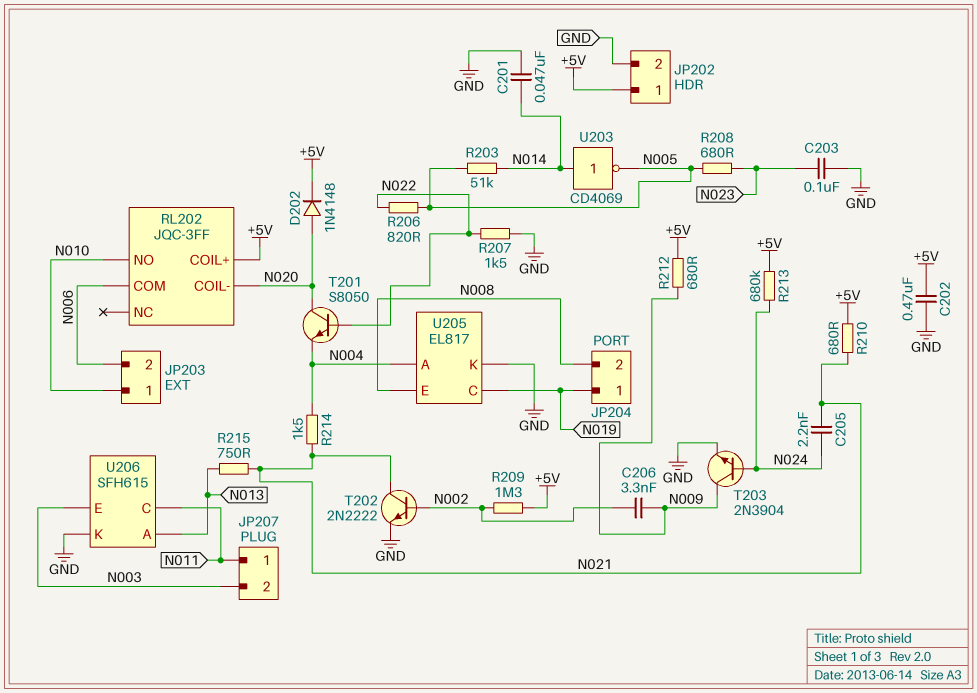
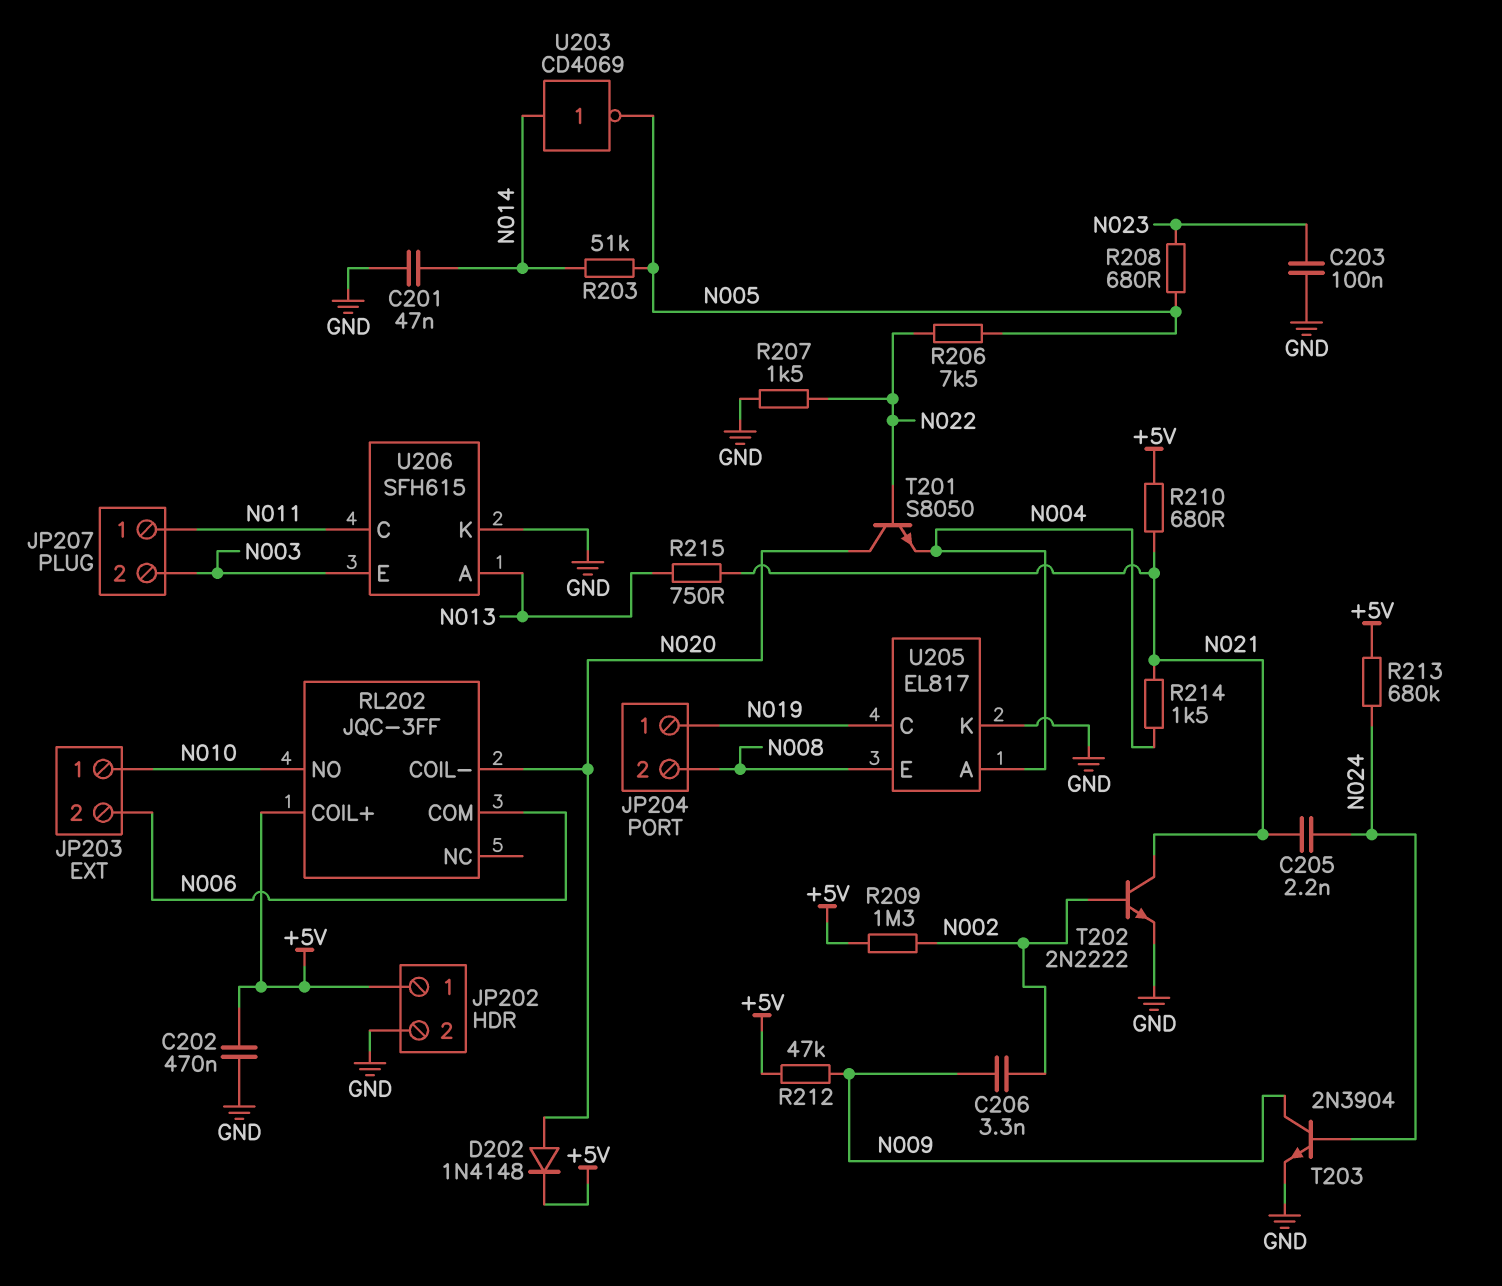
R206: 820 (N005, N022) -> 7.5k (N005, N022)
R212: 680 (+5V, N009) -> 47k (+5V, N009)

